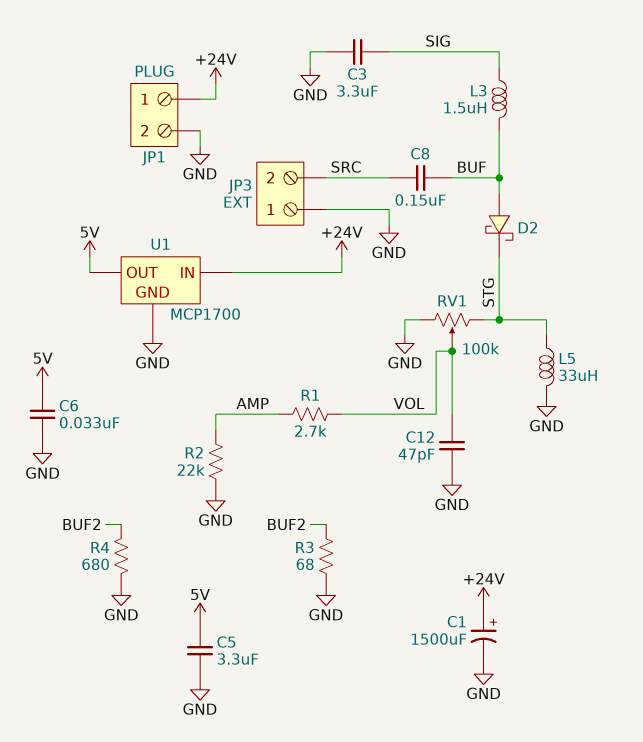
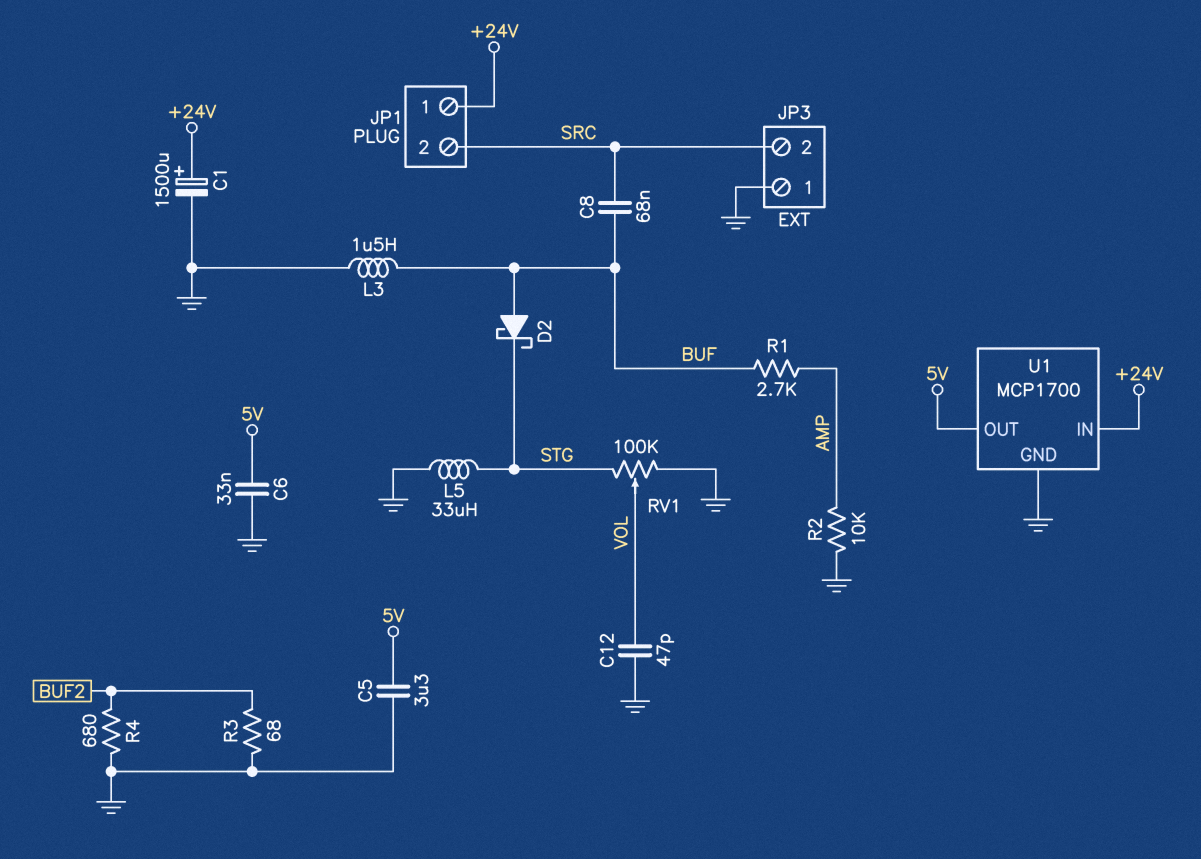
C3: 3.3uF (GND, SIG) -> none
C8: 150nF (BUF, SRC) -> 68nF (BUF, SRC)
JP1 pin 2: GND -> SRC
L3: 1.5uH (BUF, SIG) -> 1.5uH (BUF, GND)
R1: 2.7k (AMP, VOL) -> 2.7k (AMP, BUF)
R2: 22k (AMP, GND) -> 10k (AMP, GND)

